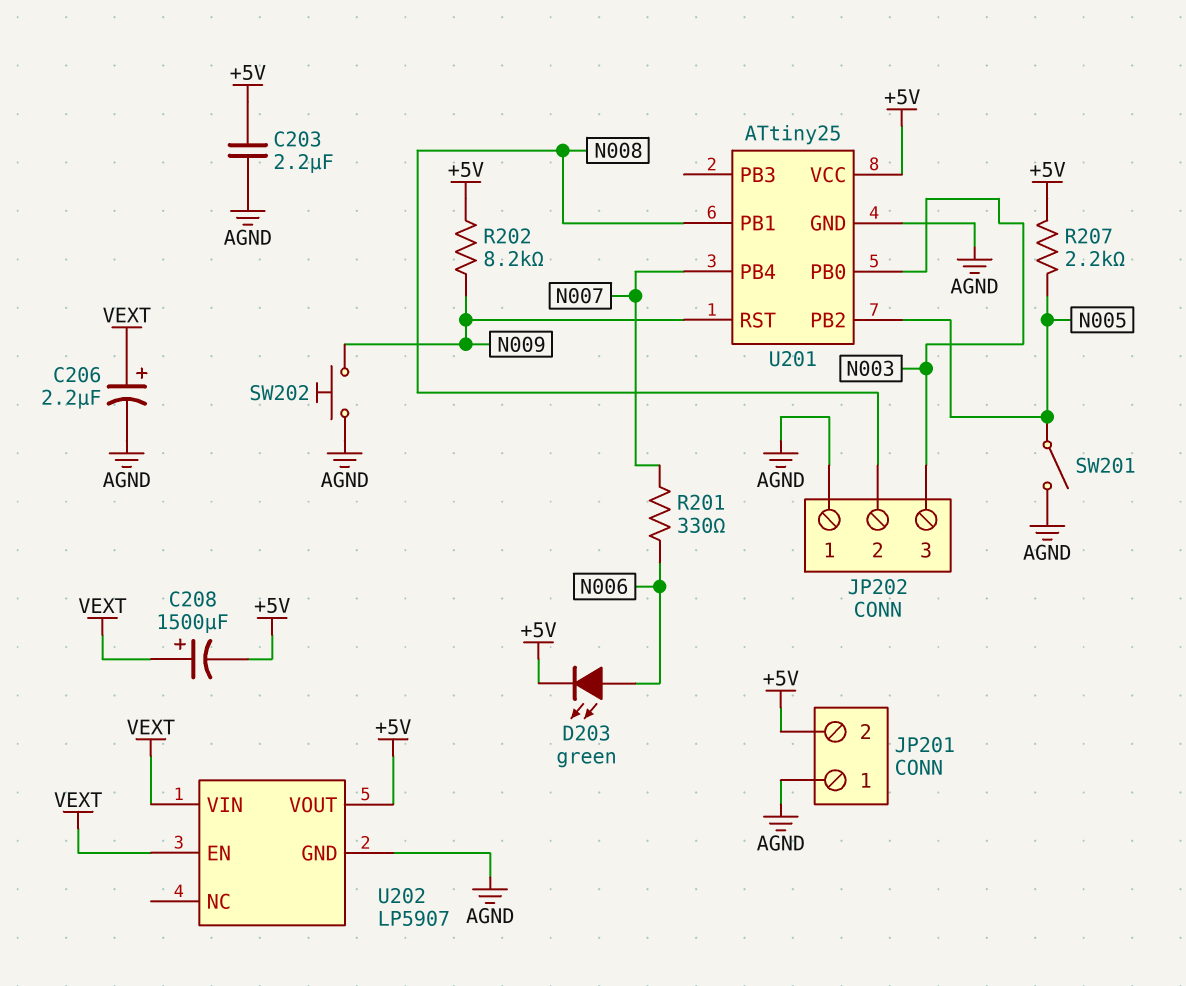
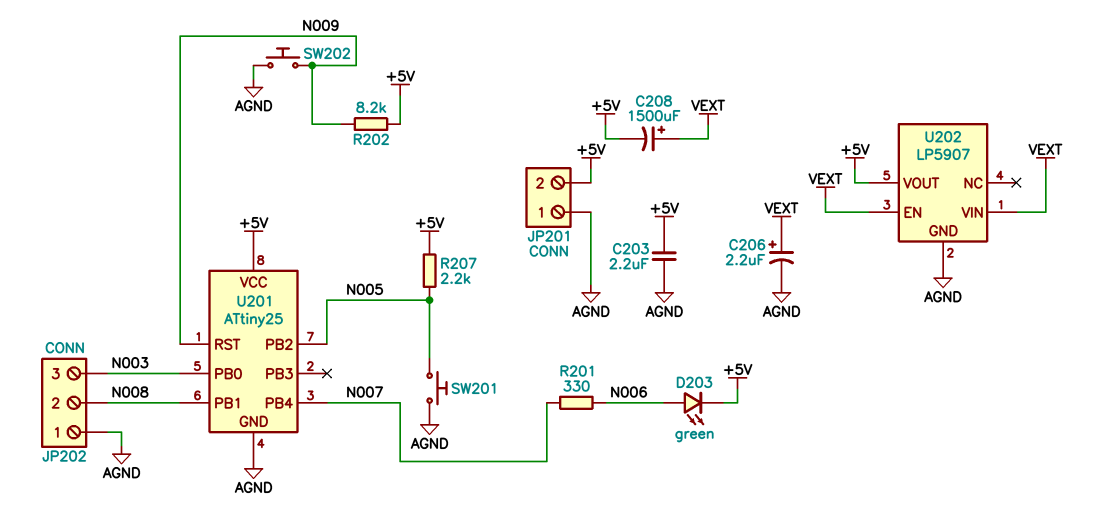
SW201: switch (AGND, N005) -> button (AGND, N005)

